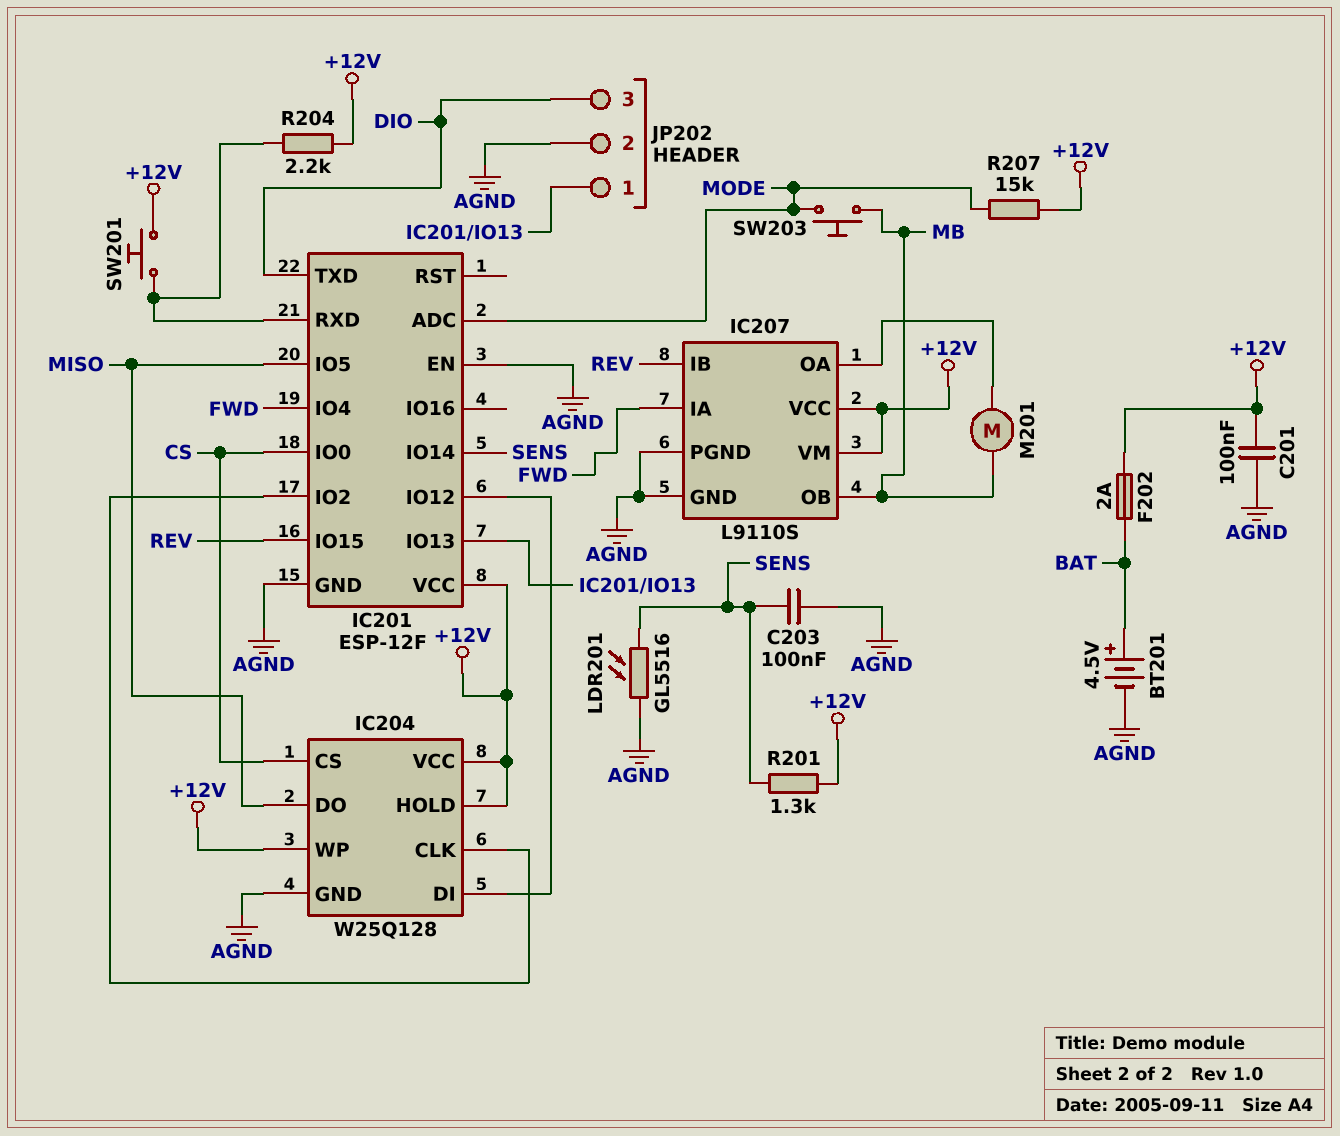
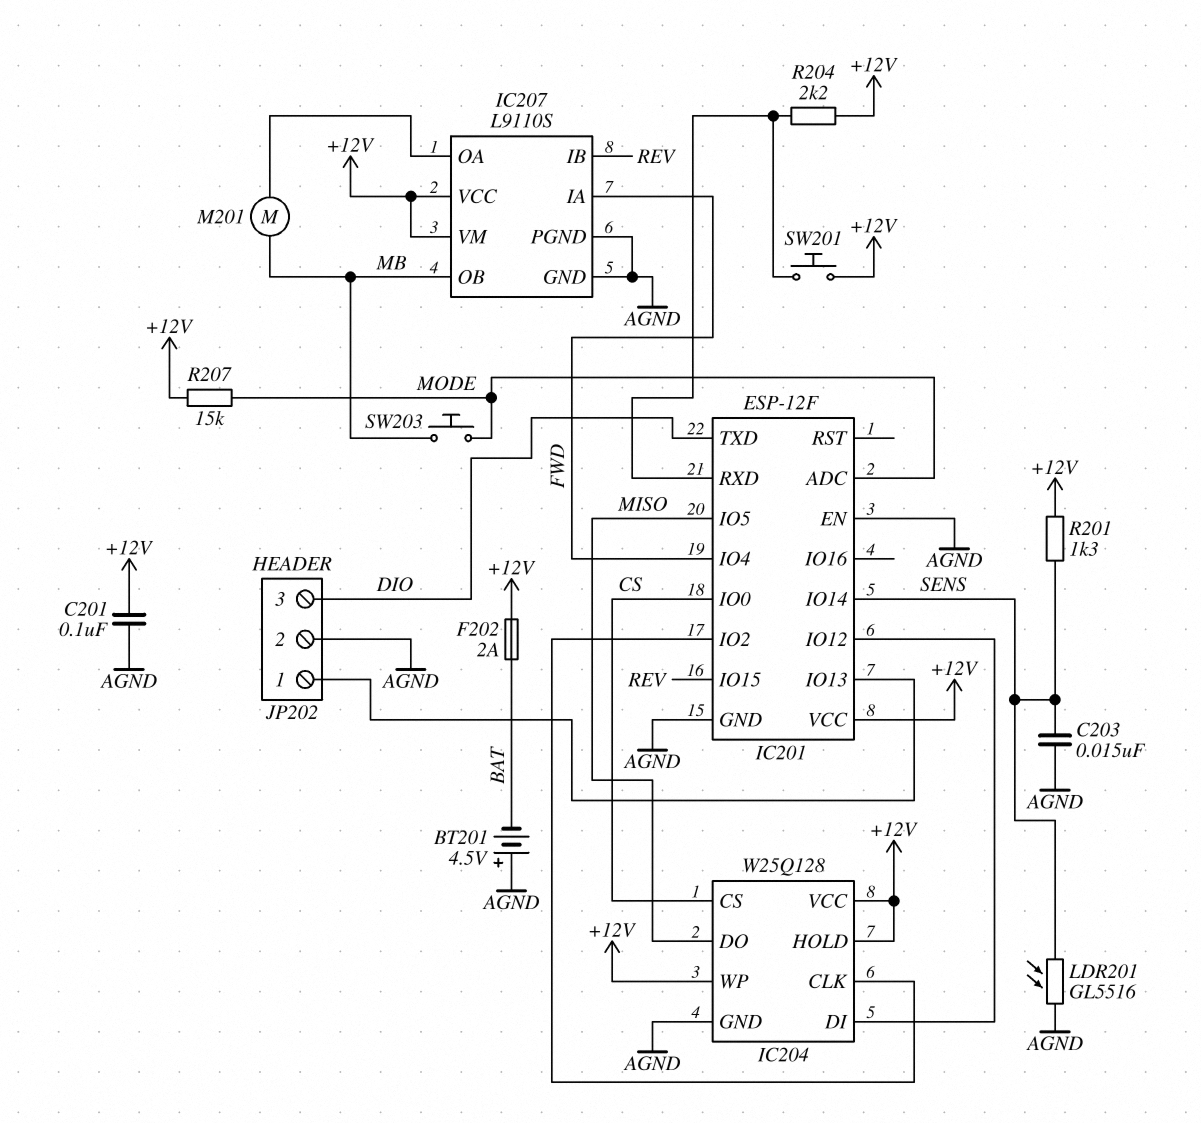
BT201: 4.5V (plus BAT, minus AGND) -> 4.5V (plus AGND, minus BAT)
C203: 100nF (AGND, SENS) -> 15nF (AGND, SENS)

